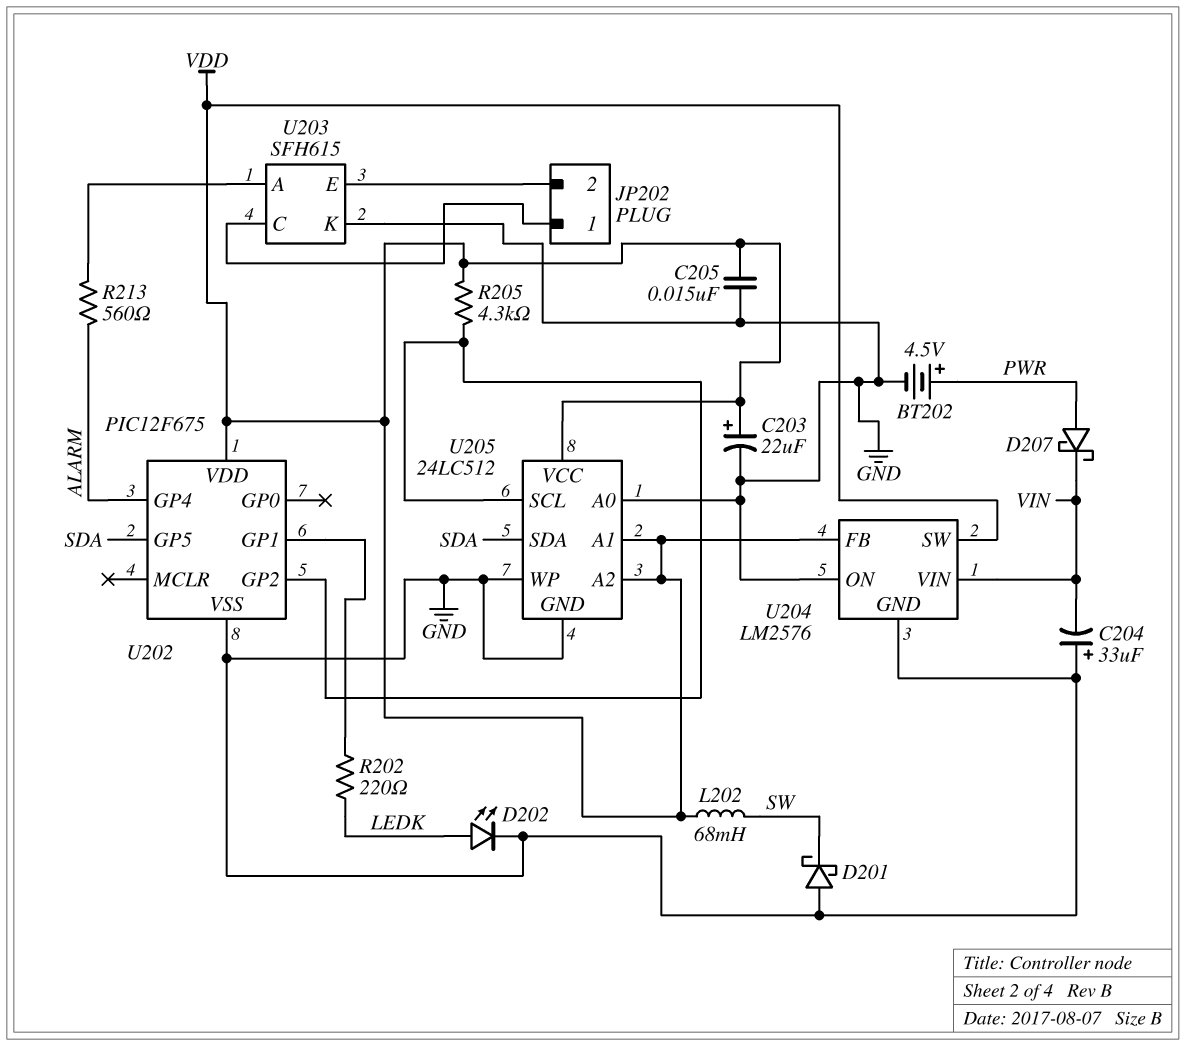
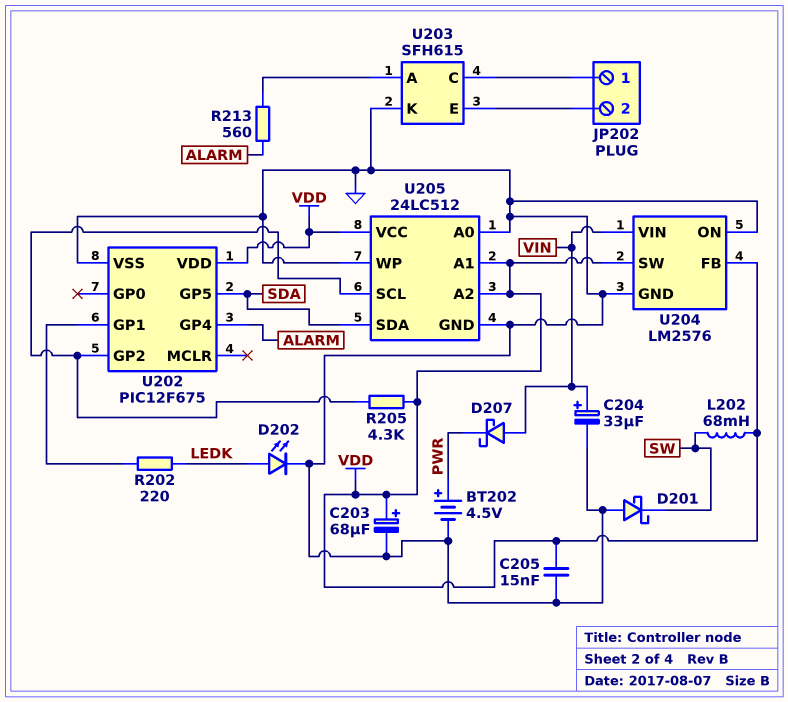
C203: 22uF (plus VDD, minus GND) -> 68uF (plus VDD, minus GND)
C204: 33uF (plus GND, minus VIN) -> 33uF (plus VIN, minus GND)
D207: schottky (A PWR, K VIN) -> schottky (A VIN, K PWR)

